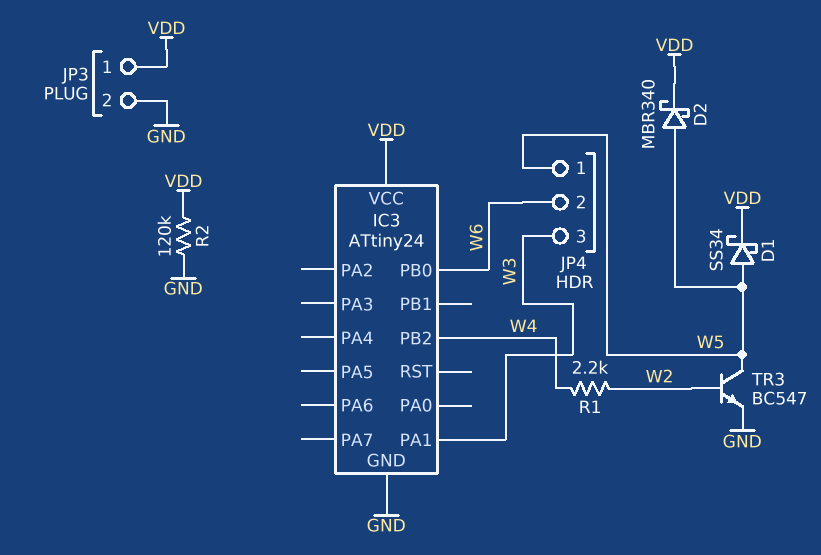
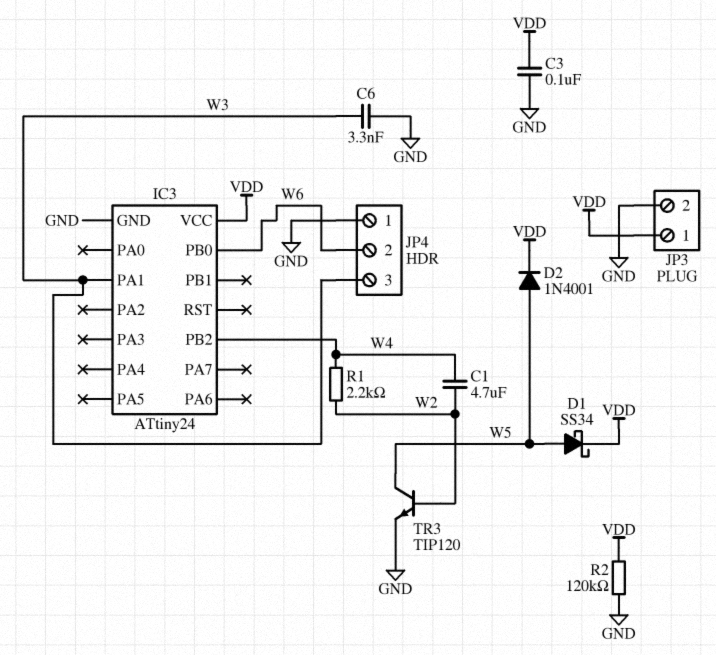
C1: none -> 4.7uF (W2, W4)
C3: none -> 100nF (GND, VDD)
C6: none -> 3.3nF (GND, W3)
D2: schottky MBR340 (A W5, K VDD) -> diode 1N4001 (A W5, K VDD)
JP4 pin 1: W5 -> GND
TR3: NPN BC547 (B W2, C W5, E GND) -> NPN TIP120 (B W2, C W5, E GND)

